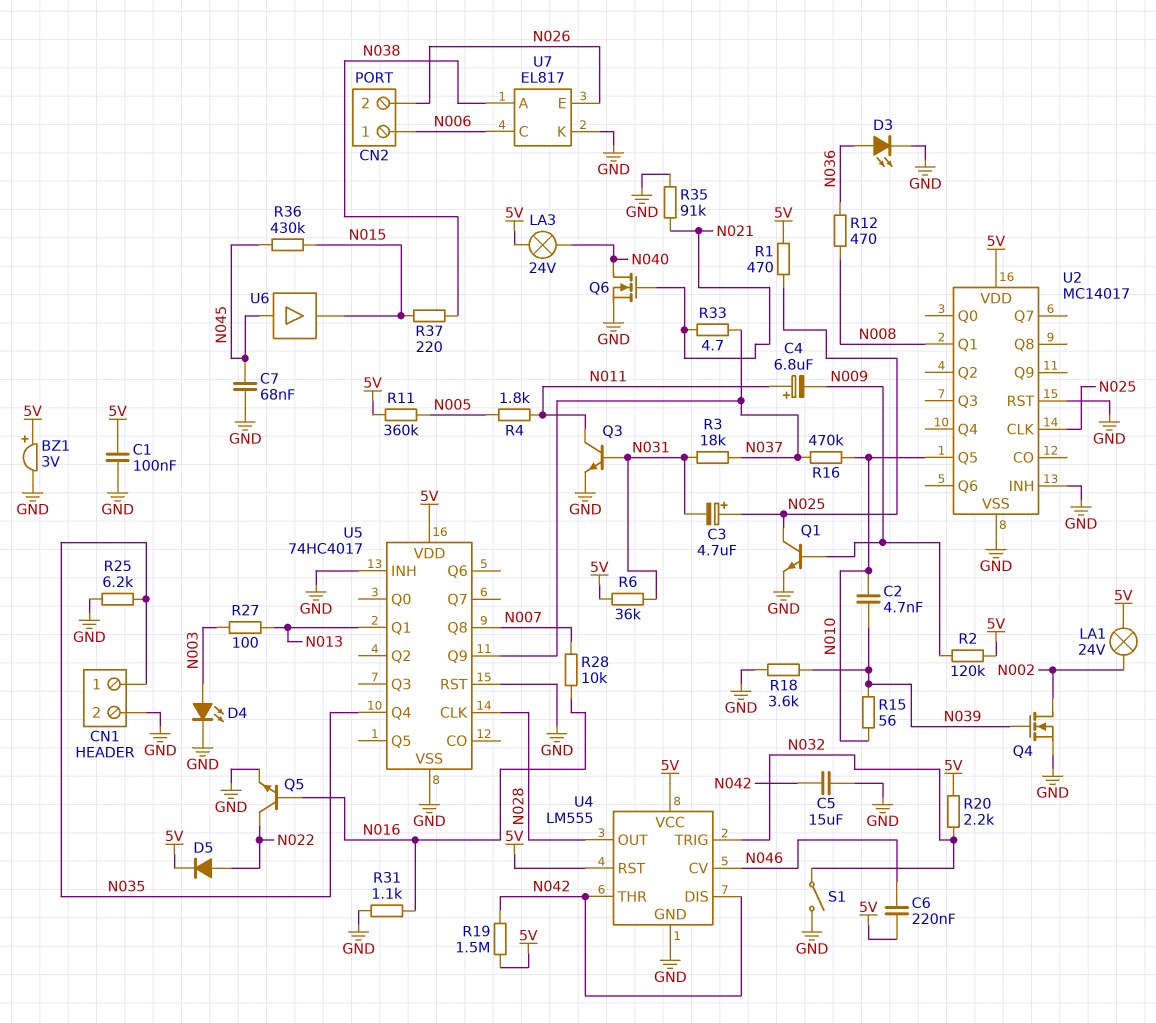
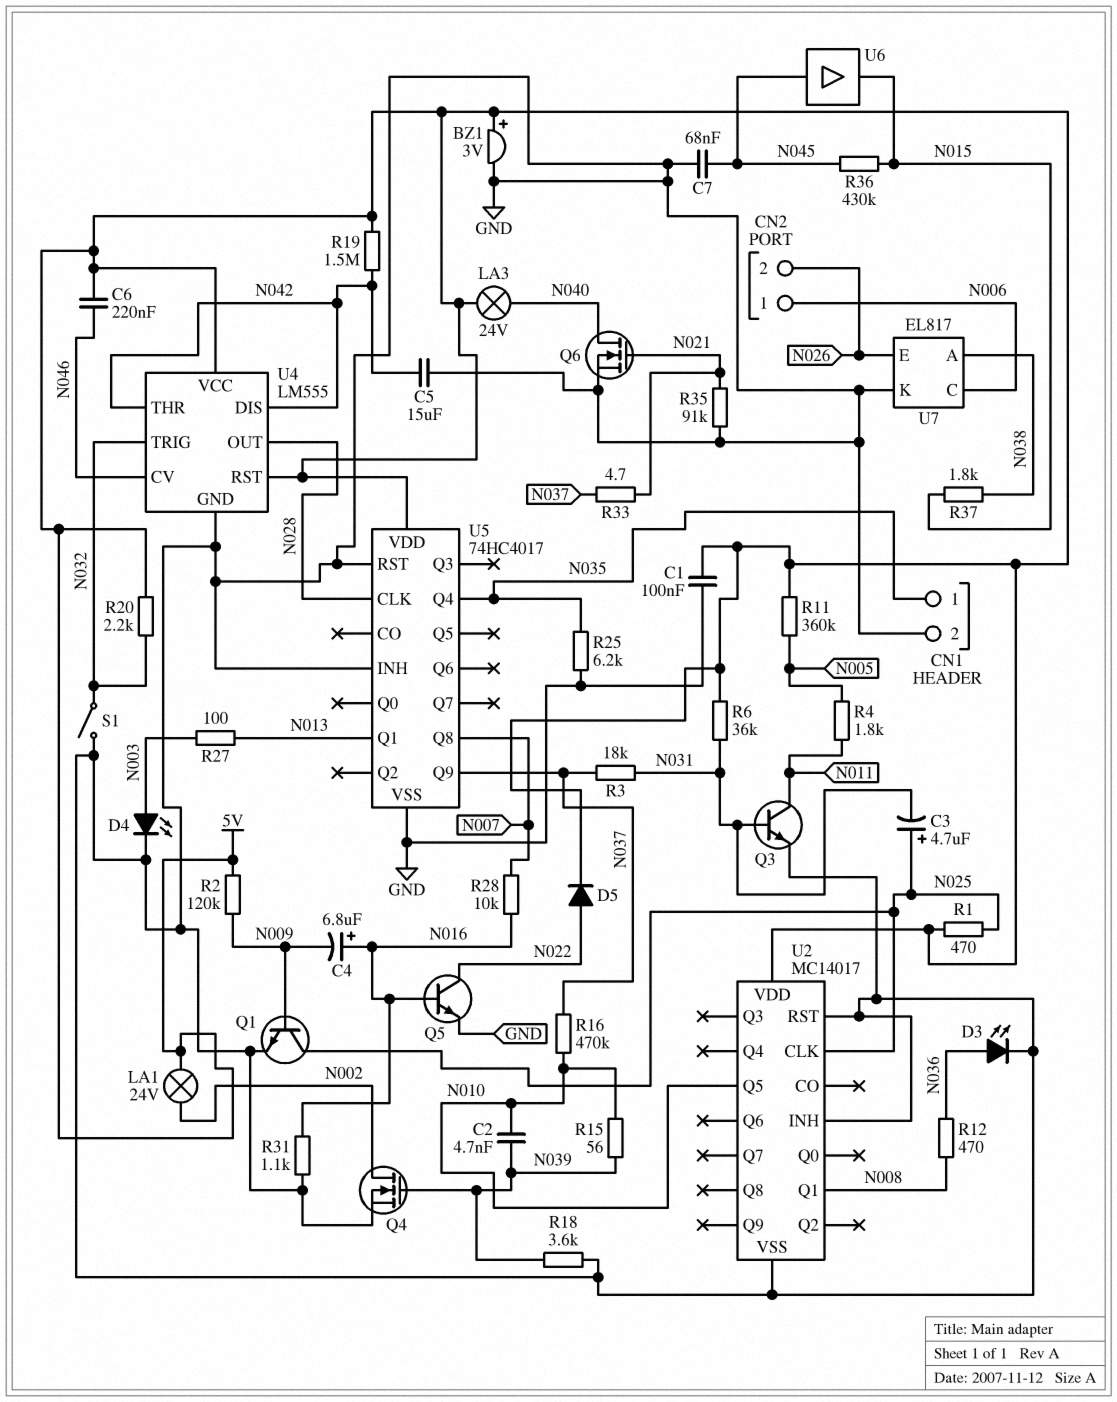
C4: 6.8uF (plus N011, minus N009) -> 6.8uF (plus N016, minus N009)
R37: 220 (N015, N038) -> 1.8k (N015, N038)

